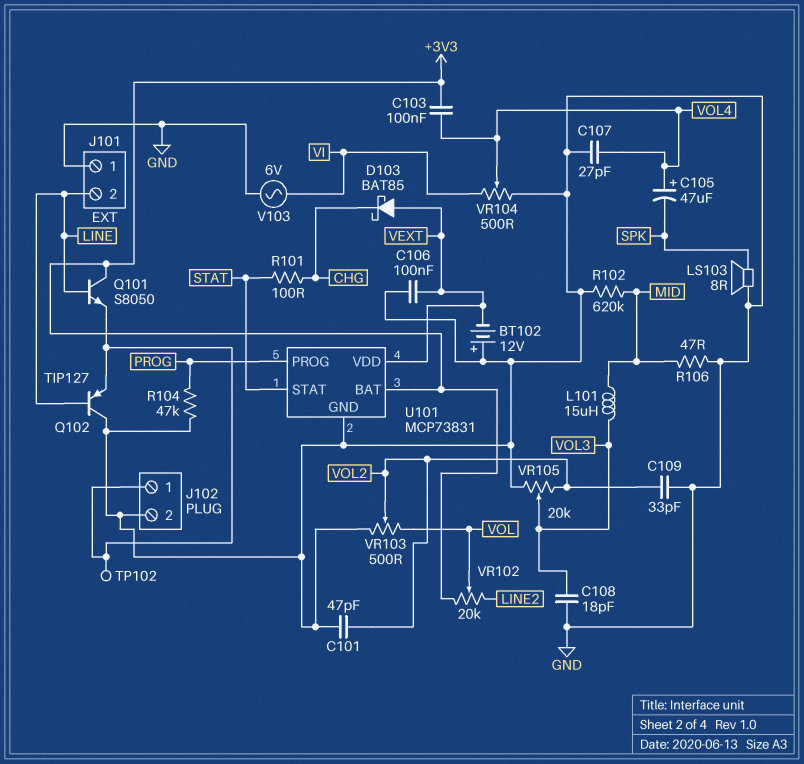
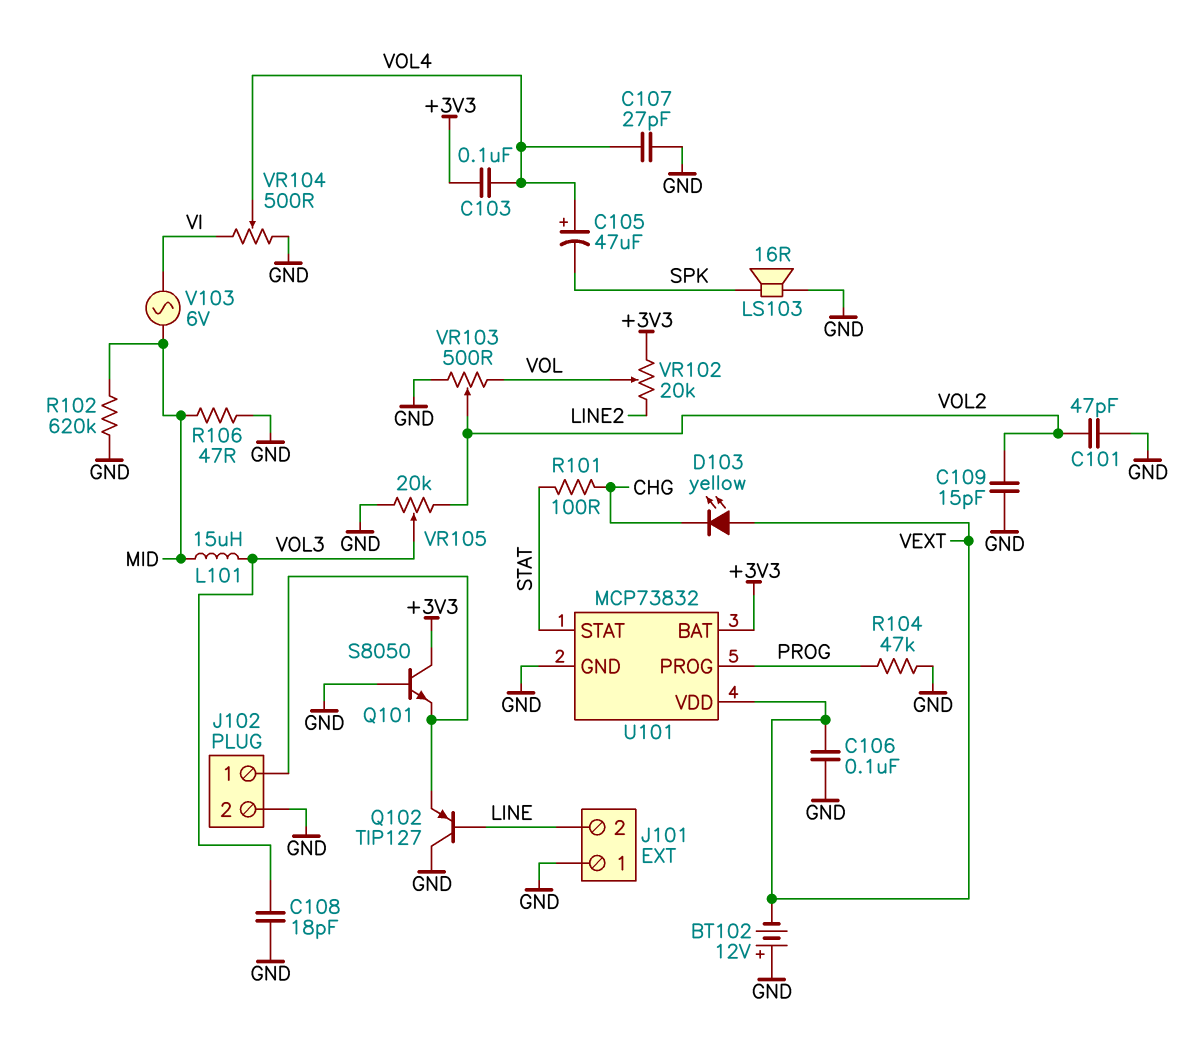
C109: 33pF (GND, VOL2) -> 15pF (GND, VOL2)
D103: schottky BAT85 (A VEXT, K CHG) -> LED yellow (A VEXT, K CHG)
LS103: speaker 8R (GND, SPK) -> speaker 16R (GND, SPK)
Q101: NPN S8050 (B LINE, C +3V3, E J102/1) -> NPN S8050 (B GND, C +3V3, E J102/1)
TP102: test point (J102/1) -> none
U101: MCP73831 -> MCP73832
V103: AC 6V (GND, VI) -> AC 6V (MID, VI)

